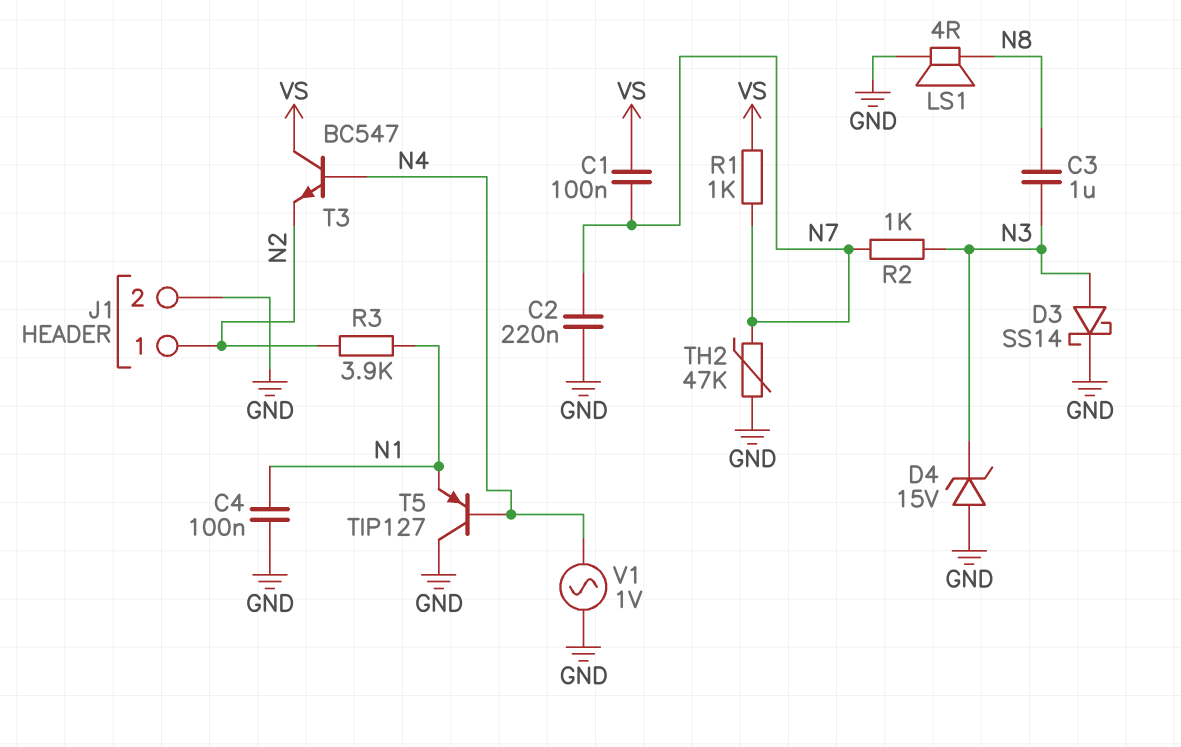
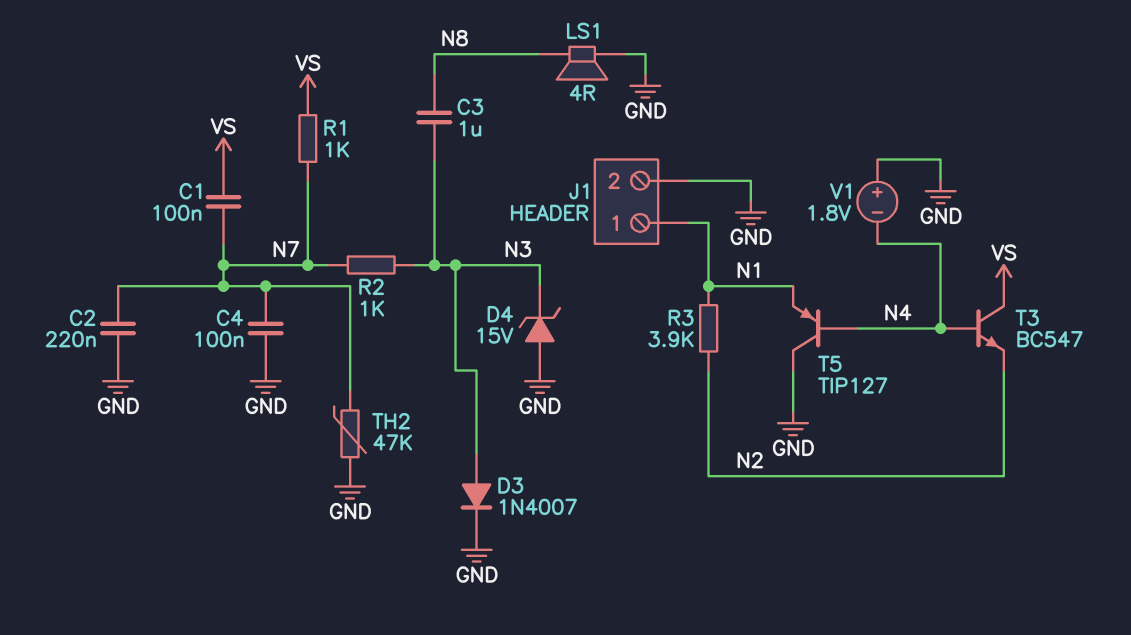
C4: 100nF (GND, N1) -> 100nF (GND, N7)
D3: schottky SS14 (A N3, K GND) -> diode 1N4007 (A N3, K GND)
J1 pin 1: N2 -> N1
V1: AC 1V (GND, N4) -> 1.8V (plus GND, minus N4)

